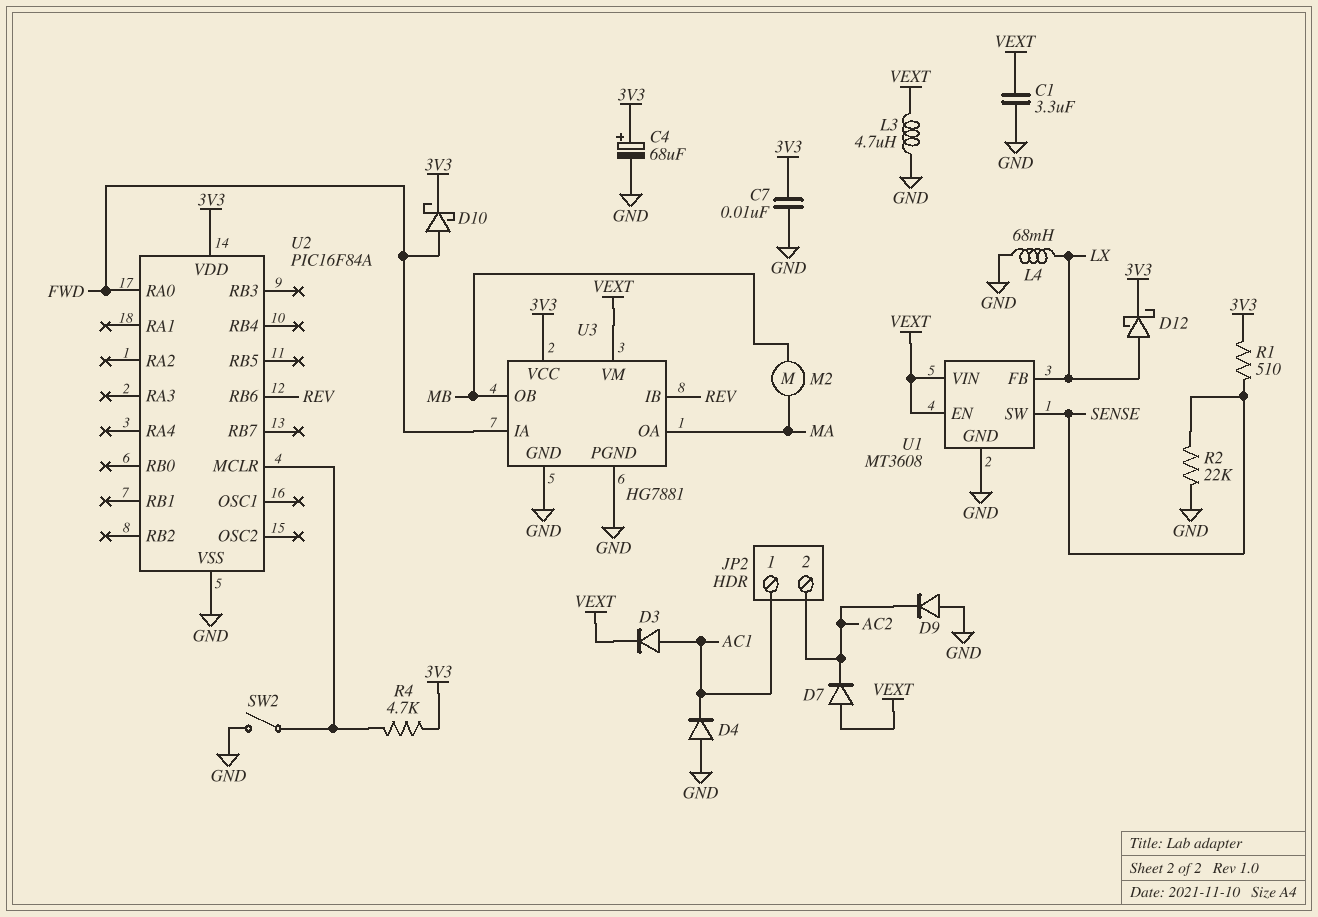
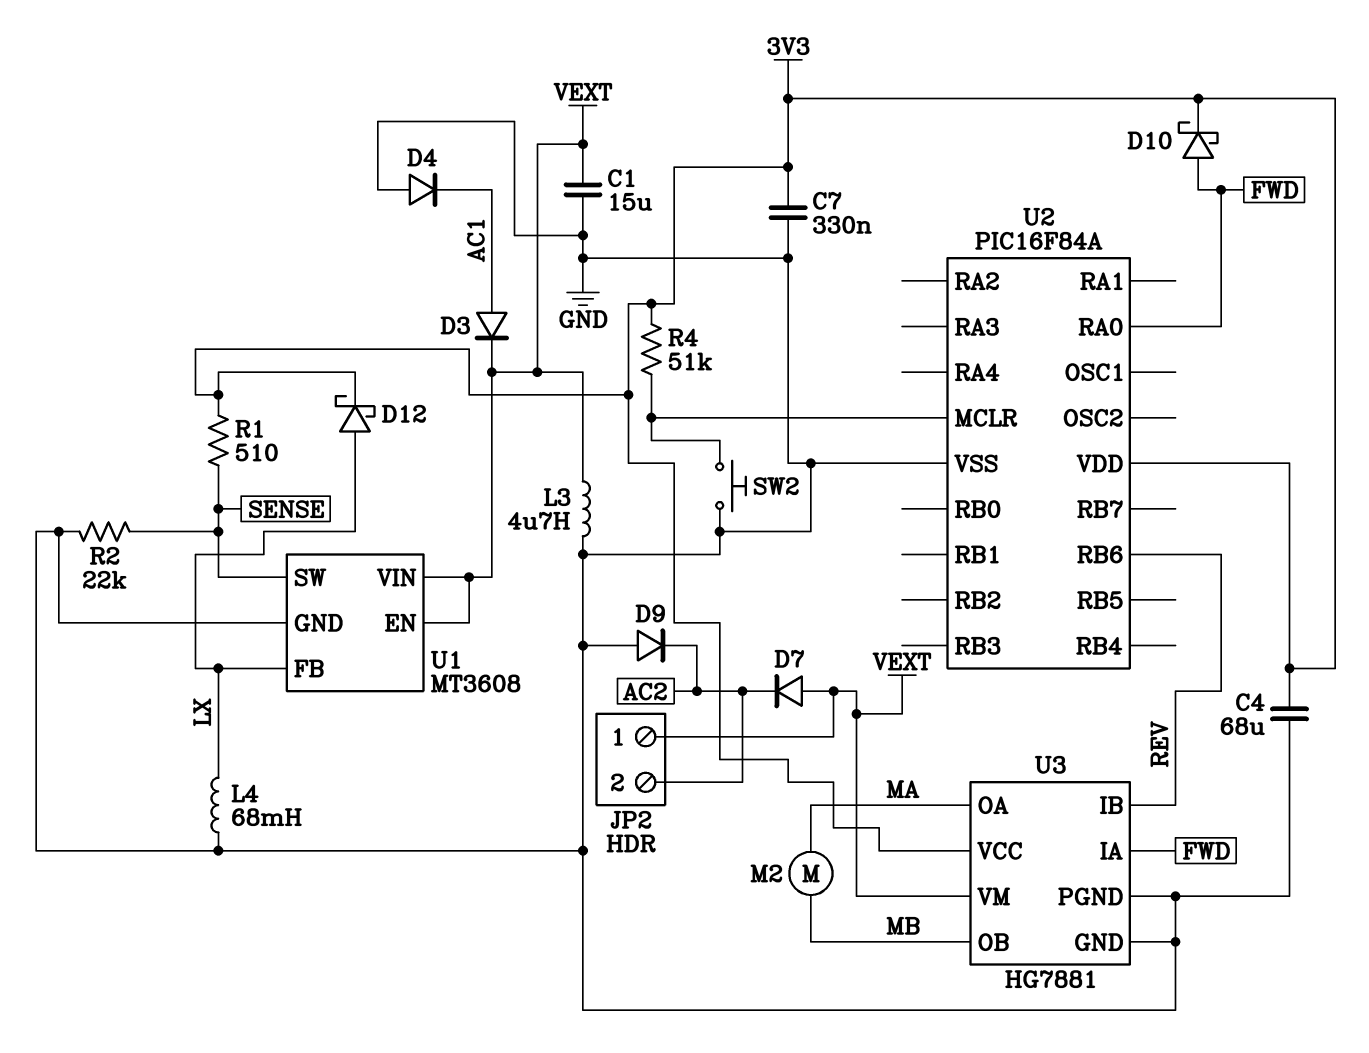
C1: 3.3uF (GND, VEXT) -> 15uF (GND, VEXT)
C4: 68uF (plus 3V3, minus GND) -> 68uF (3V3, GND)
C7: 10nF (3V3, GND) -> 330nF (3V3, GND)
JP2 pin 1: AC1 -> VEXT
R4: 4.7k (3V3, U2/MCLR) -> 51k (3V3, U2/MCLR)
SW2: switch (GND, U2/MCLR) -> button (GND, U2/MCLR)

